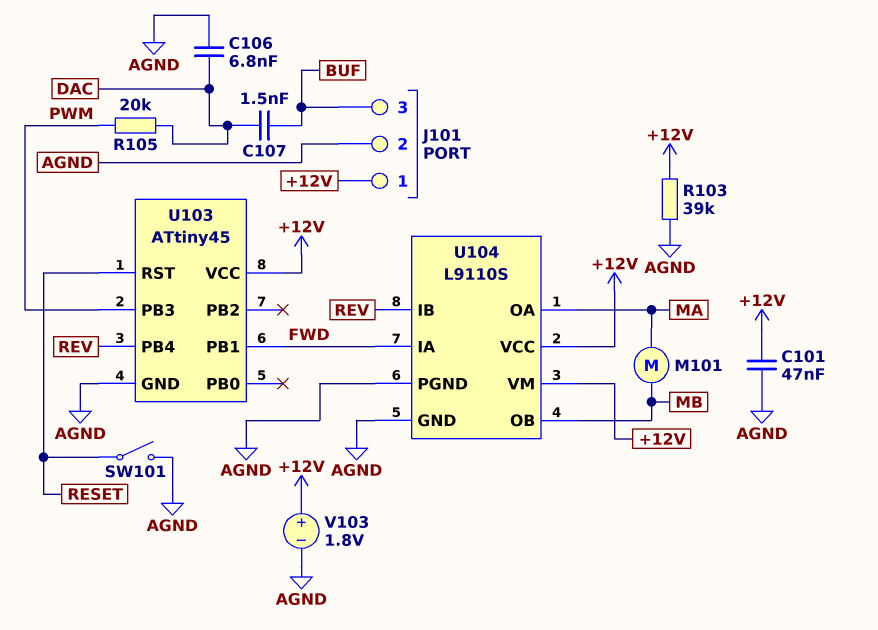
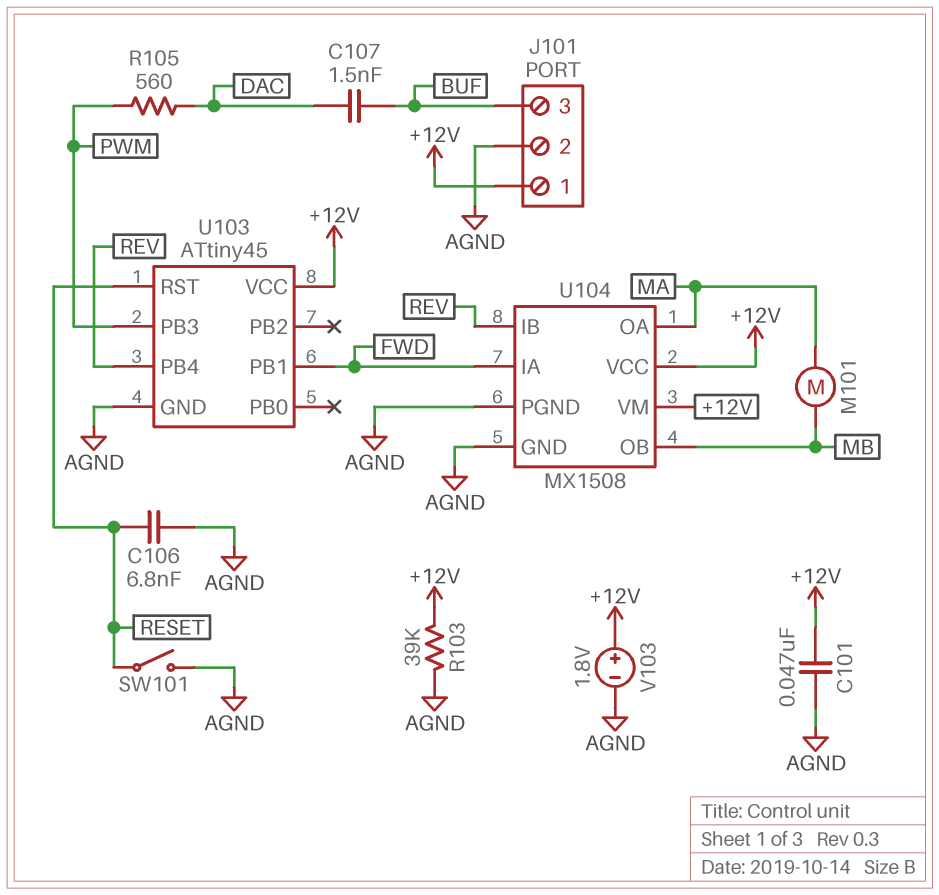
C106: 6.8nF (AGND, DAC) -> 6.8nF (AGND, RESET)
R105: 20k (DAC, PWM) -> 560 (DAC, PWM)
U104: L9110S -> MX1508

